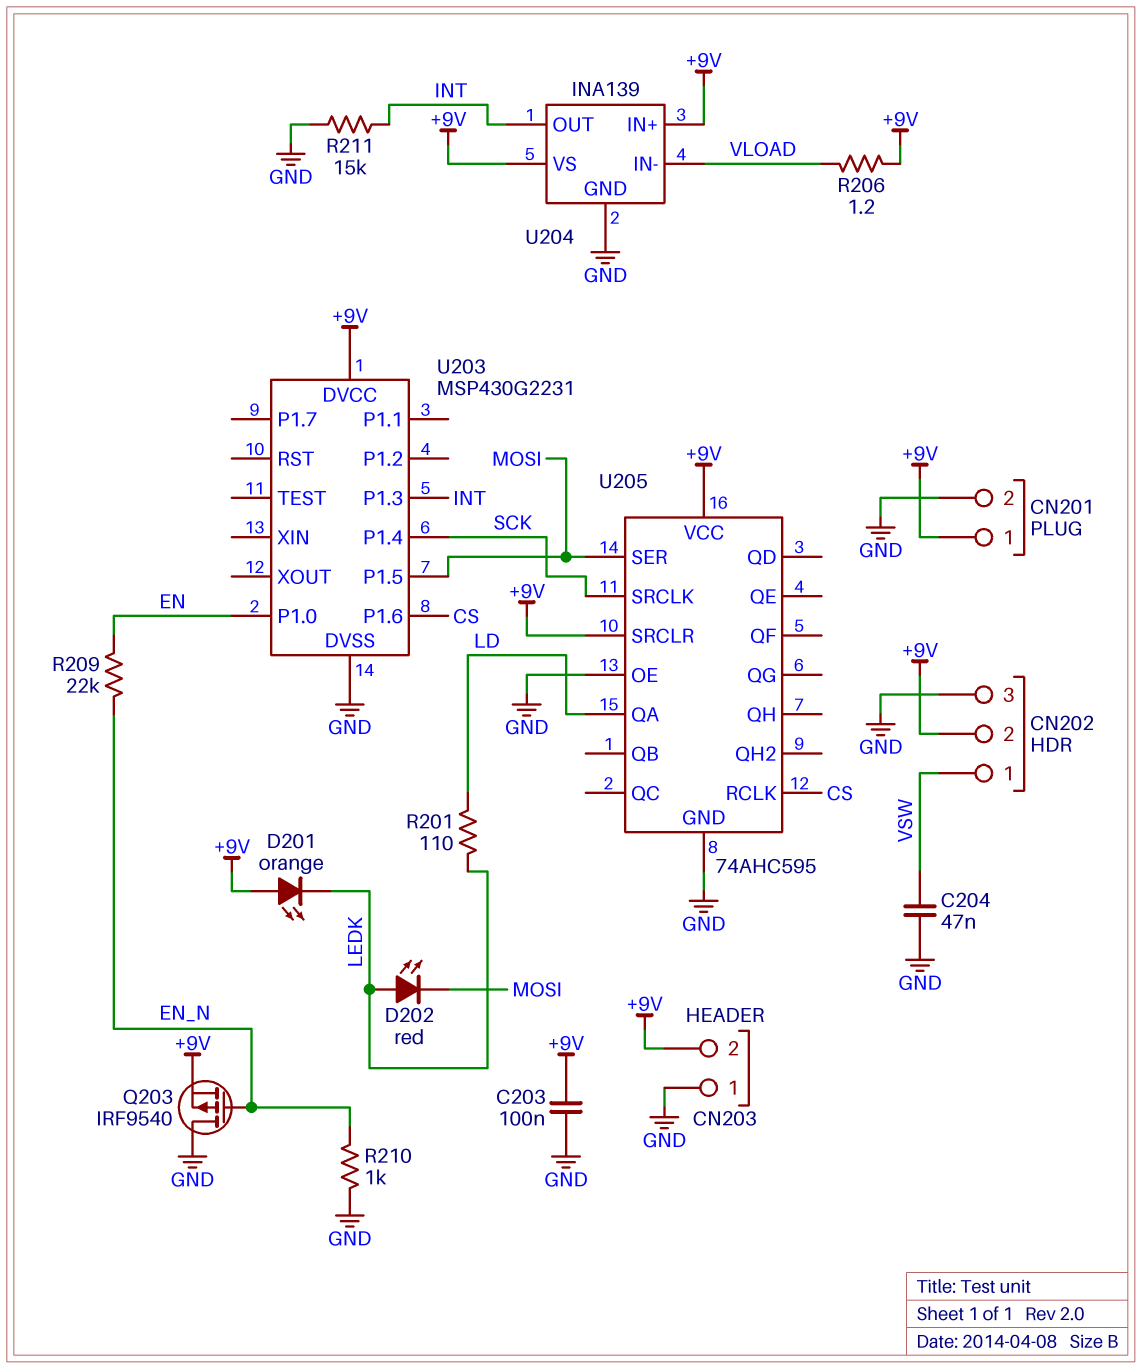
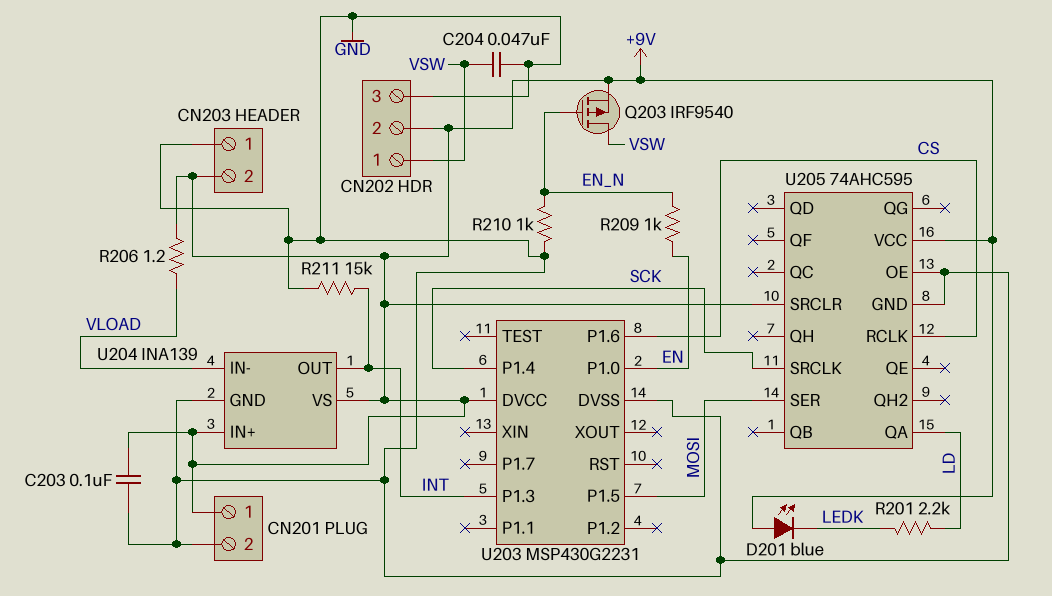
D201: LED orange (A +9V, K LEDK) -> LED blue (A +9V, K LEDK)
D202: LED red (A LEDK, K MOSI) -> none
Q203: PMOS IRF9540 (G EN_N, D GND, S +9V) -> PMOS IRF9540 (G EN_N, D VSW, S +9V)
R201: 110 (LD, LEDK) -> 2.2k (LD, LEDK)
R209: 22k (EN, EN_N) -> 1k (EN, EN_N)

